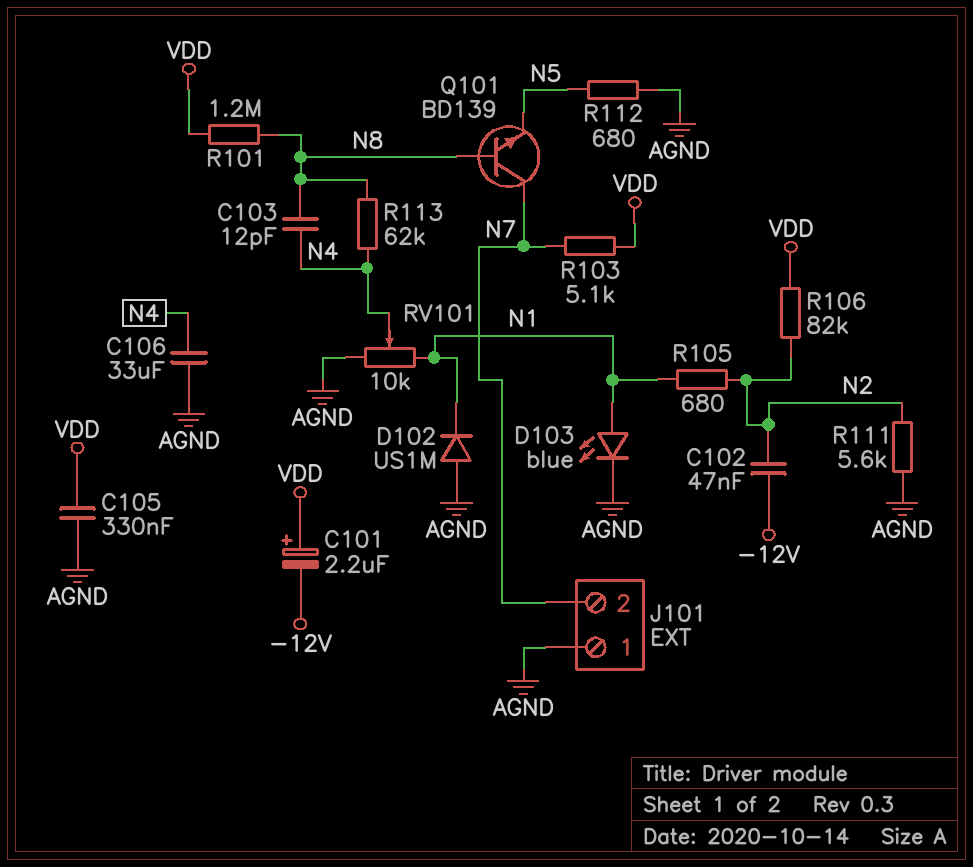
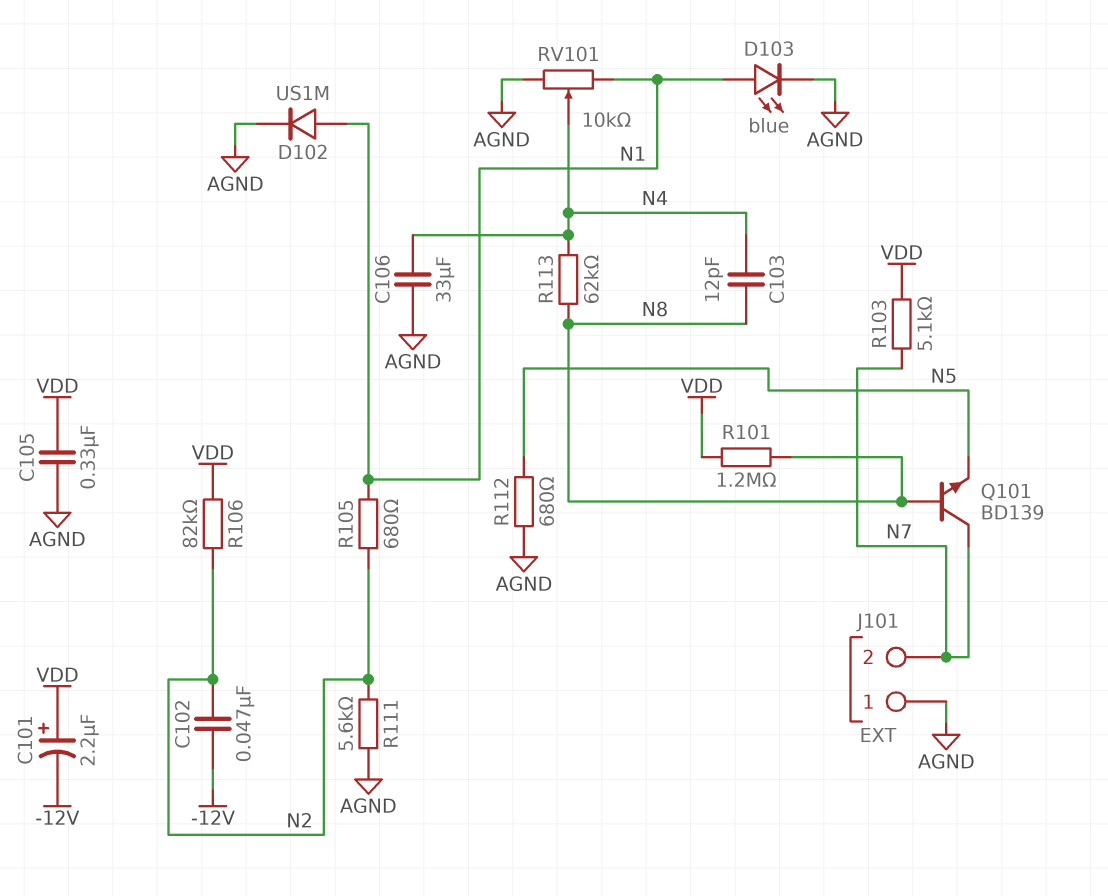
D102: diode US1M (A AGND, K N1) -> diode US1M (A N1, K AGND)

